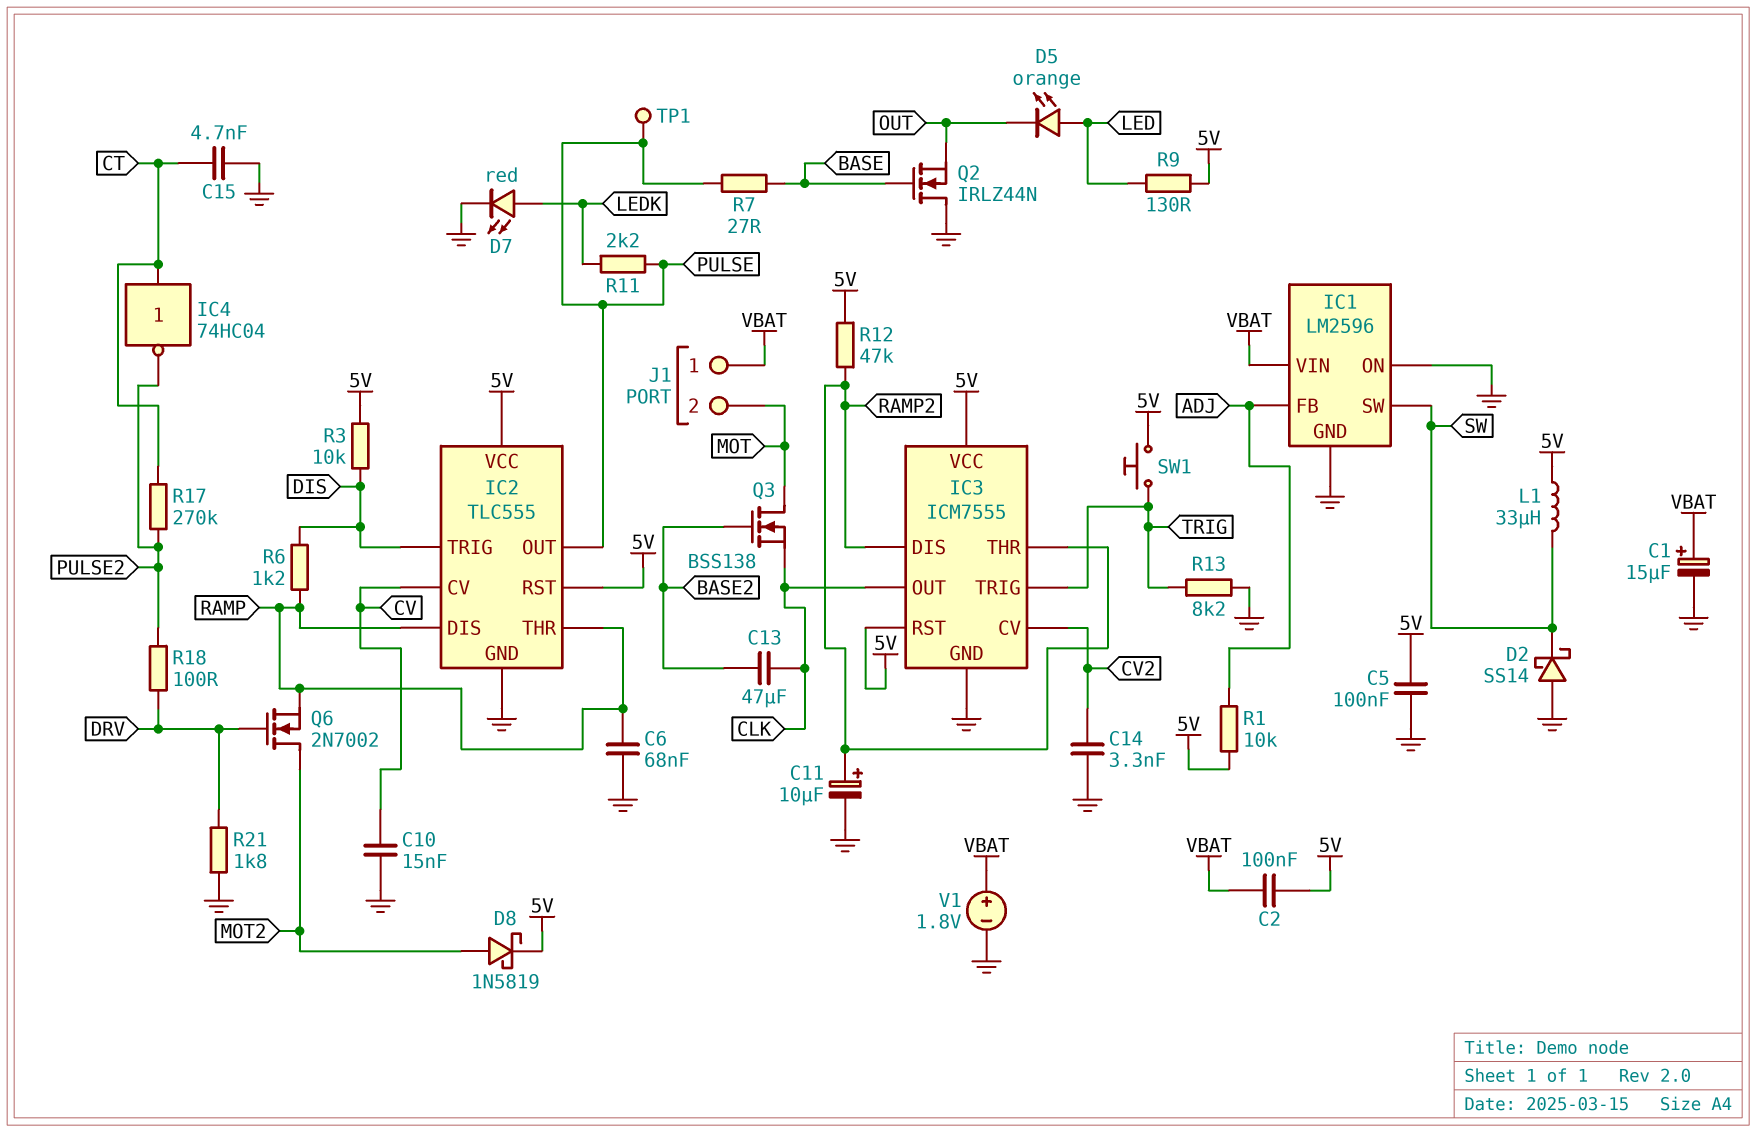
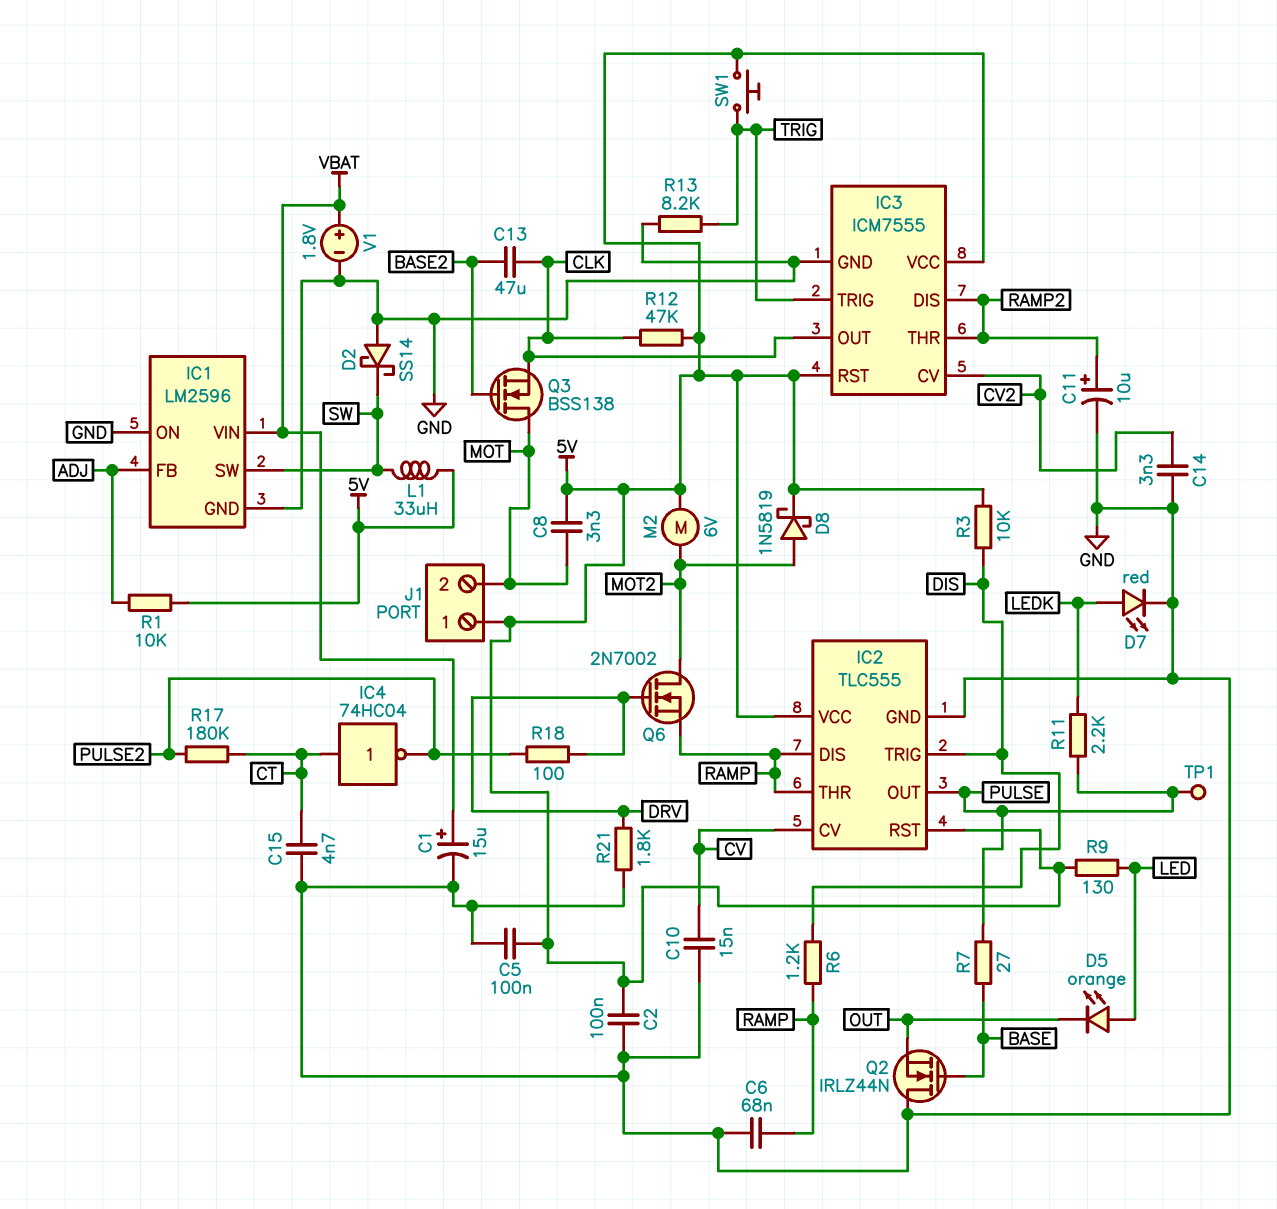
C2: 100nF (5V, VBAT) -> 100nF (5V, GND)
C8: none -> 3.3nF (5V, MOT)
J1 pin 1: VBAT -> 5V
M2: none -> motor 6V (5V, MOT2)
R12: 47k (5V, RAMP2) -> 47k (5V, CLK)
R17: 270k (CT, PULSE2) -> 180k (CT, PULSE2)

